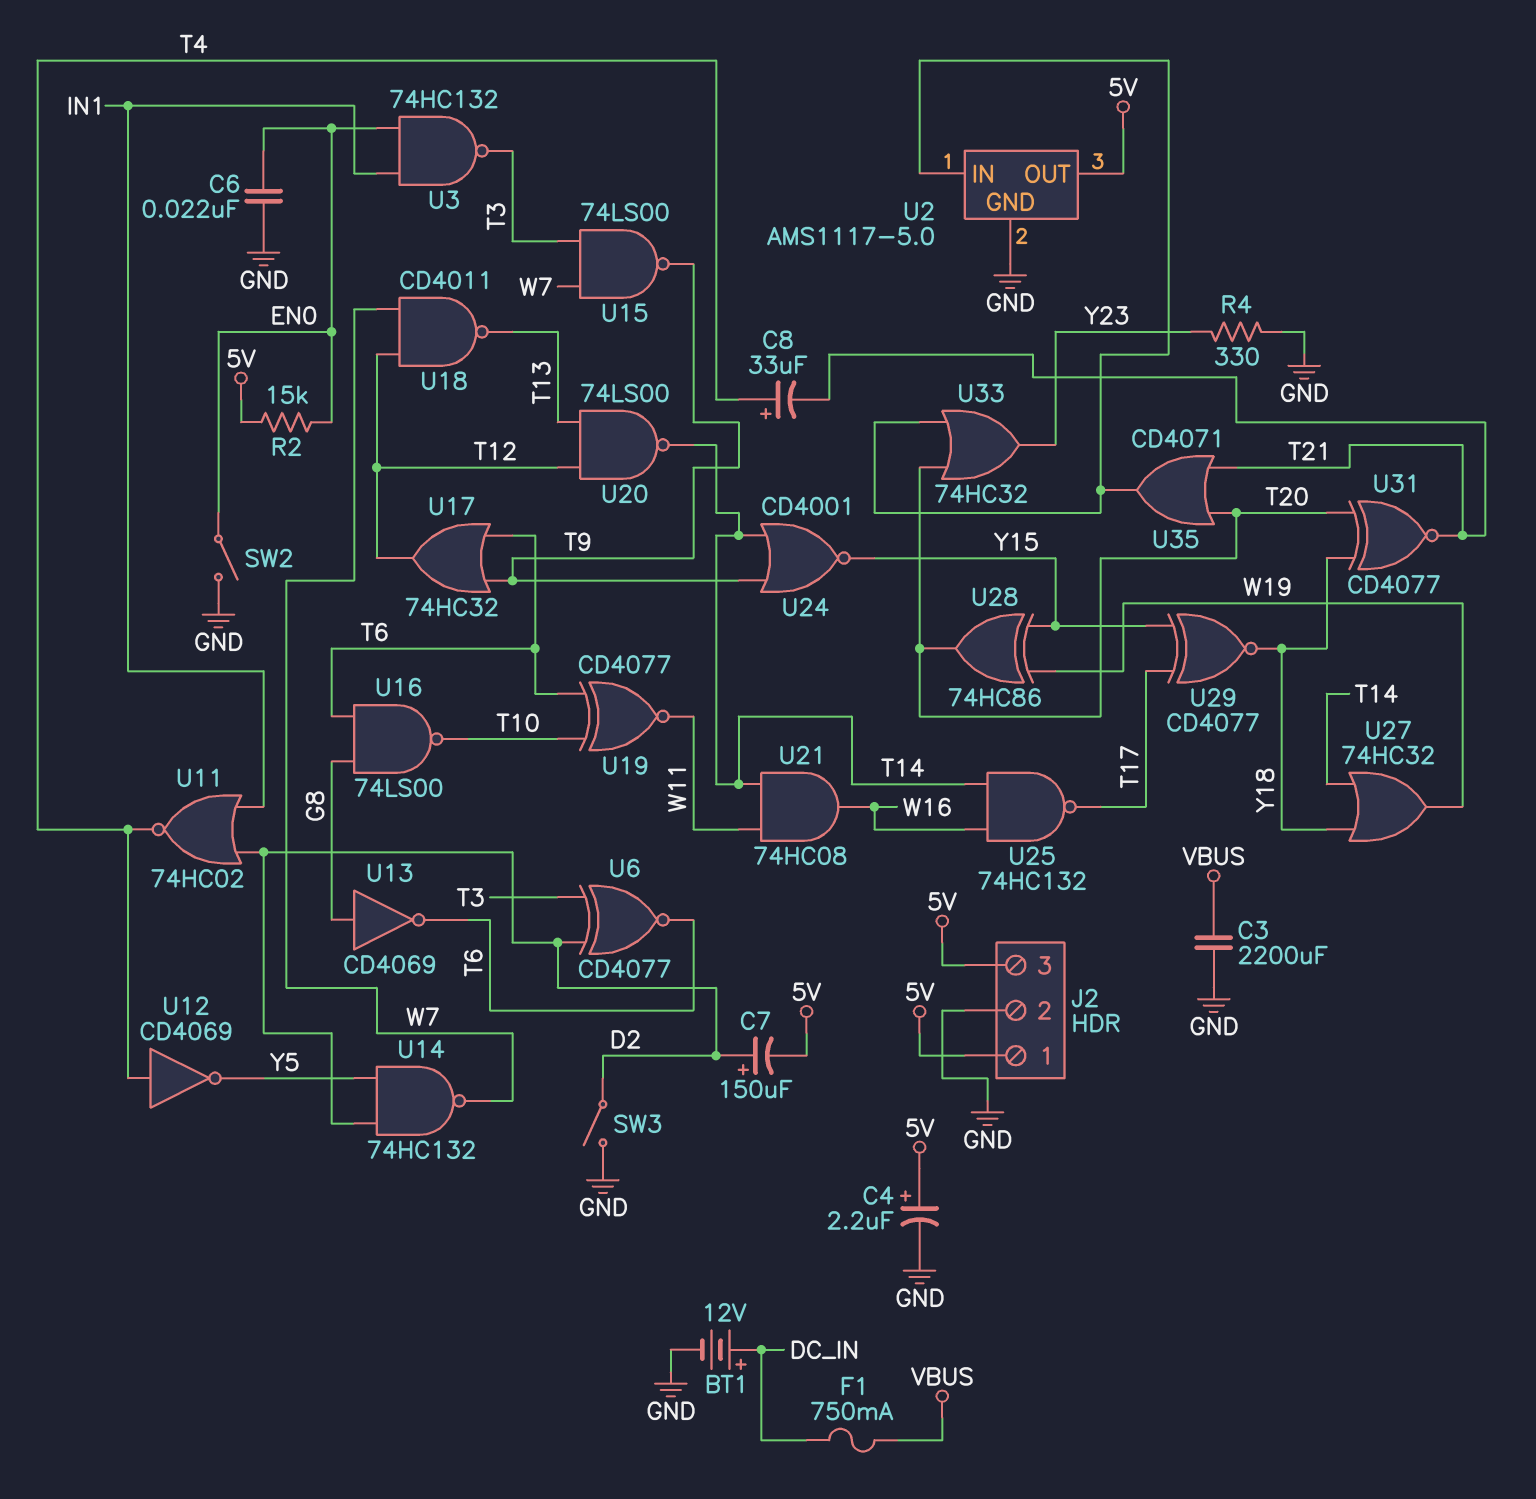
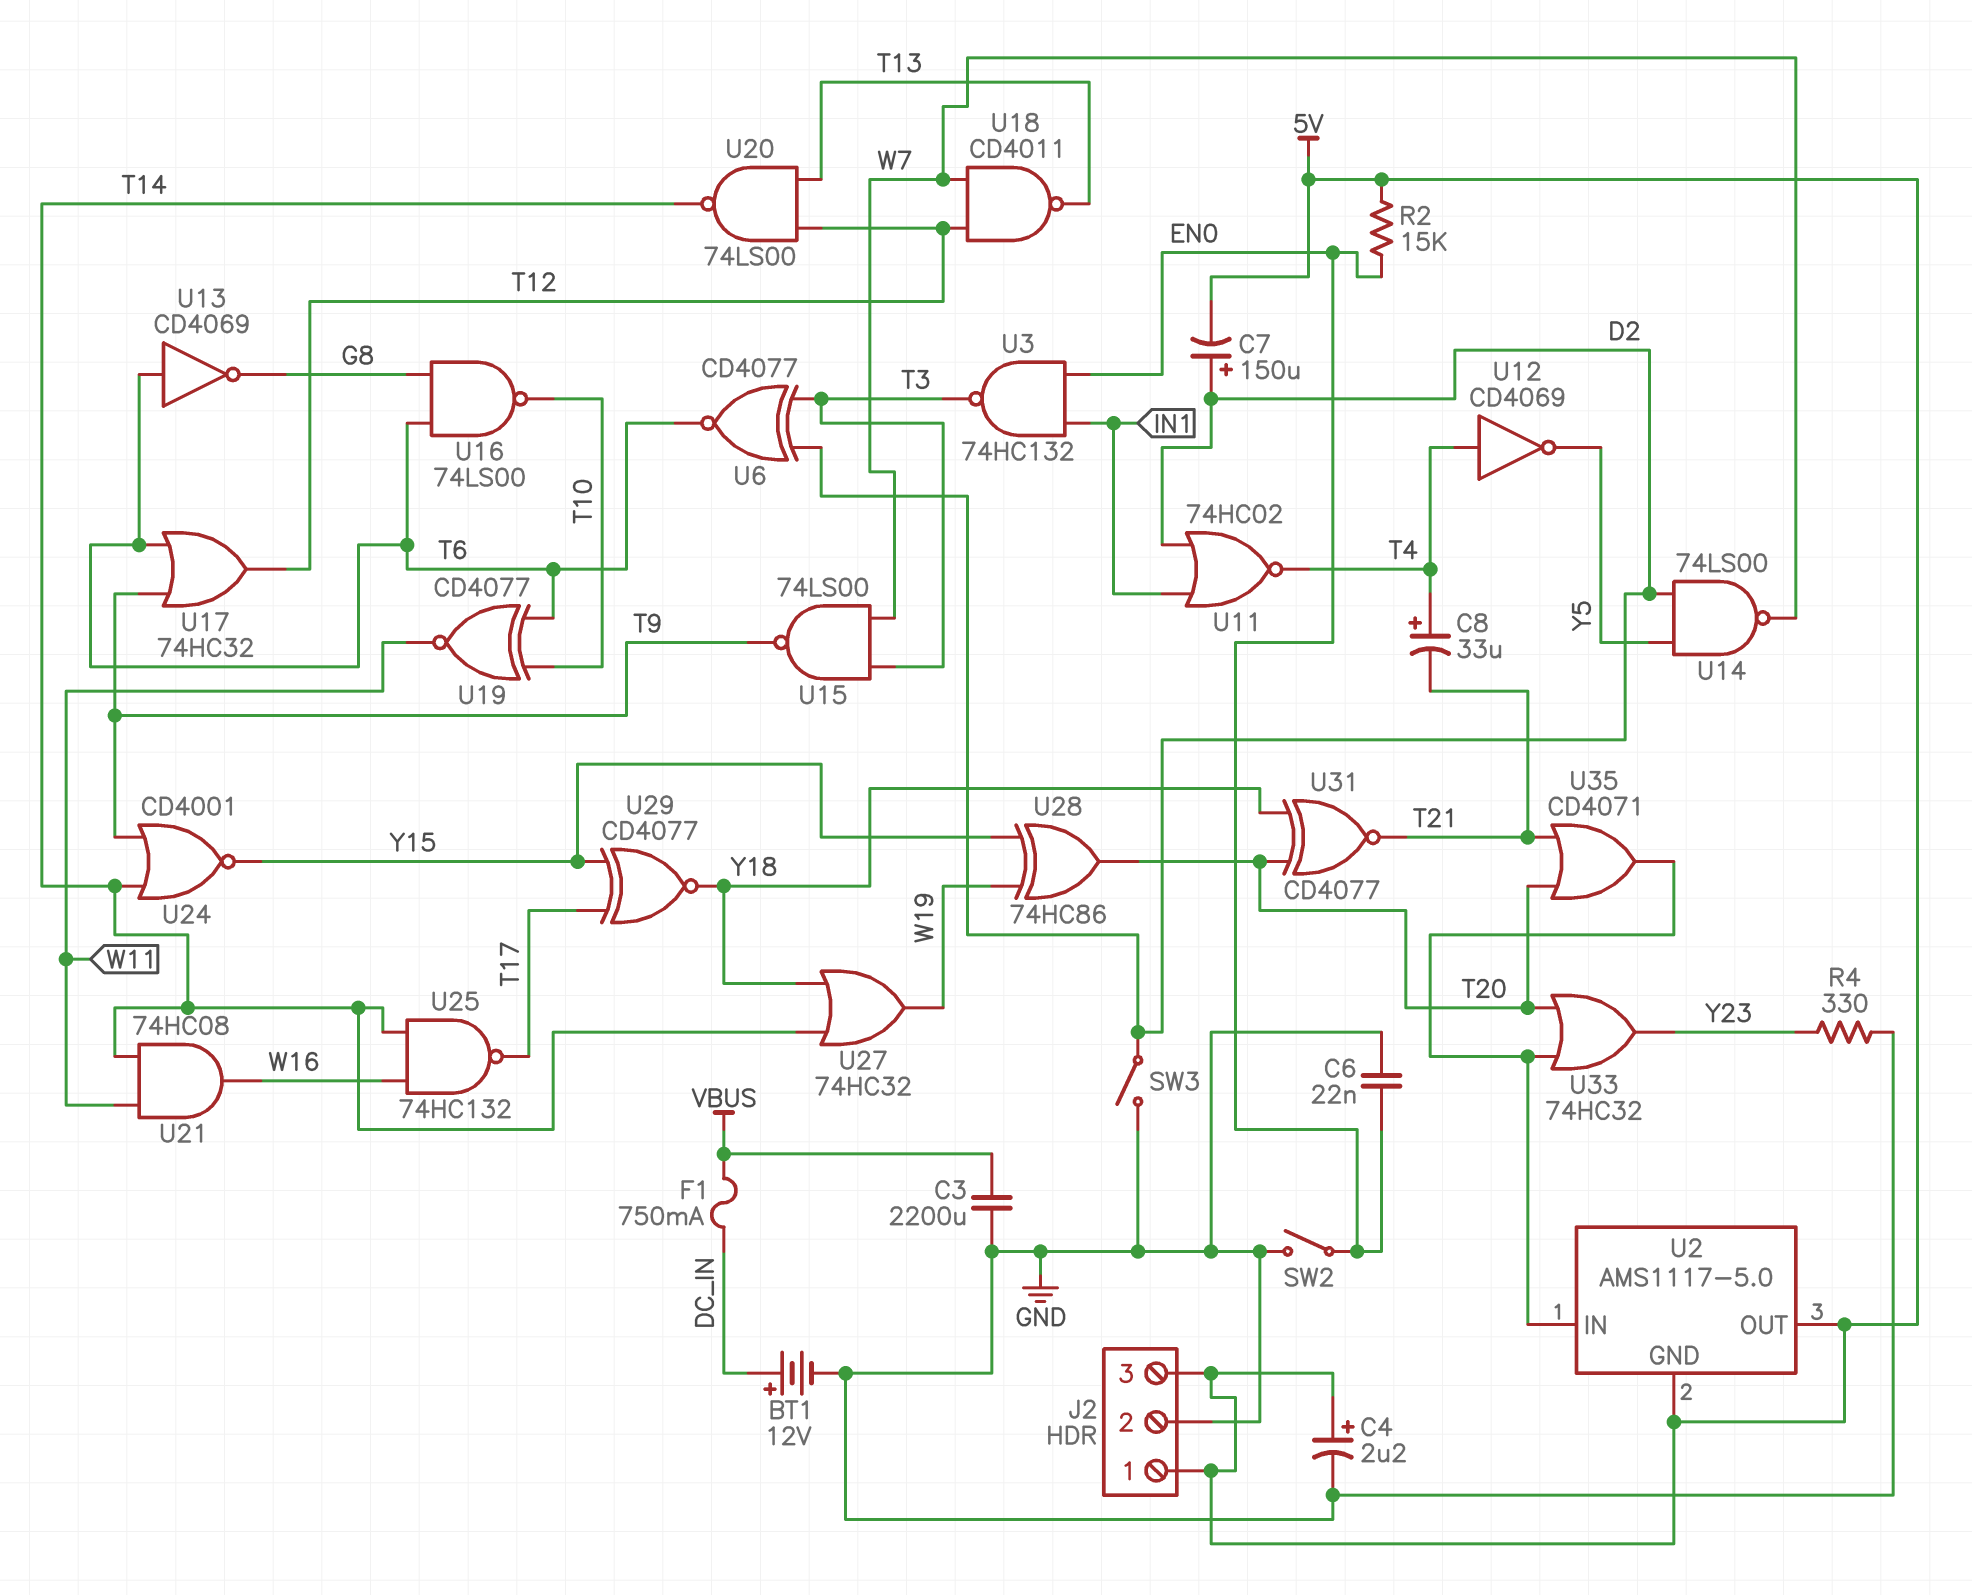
U2 pin GND: GND -> 5V
U13: NOT CD4069 (in G8, out T6) -> NOT CD4069 (in T6, out G8)
U14: NAND 74HC132 (in D2, in Y5, out W7) -> NAND 74LS00 (in D2, in Y5, out W7)

